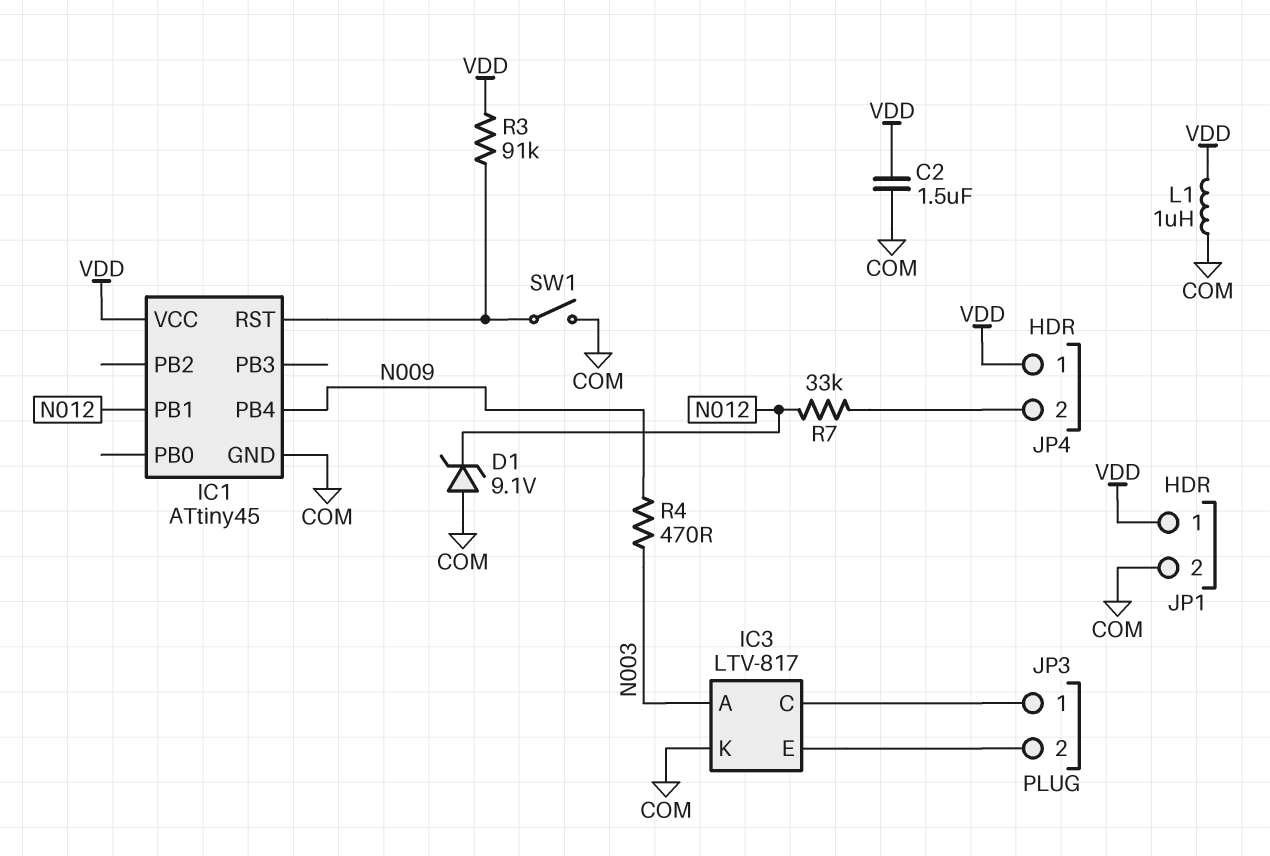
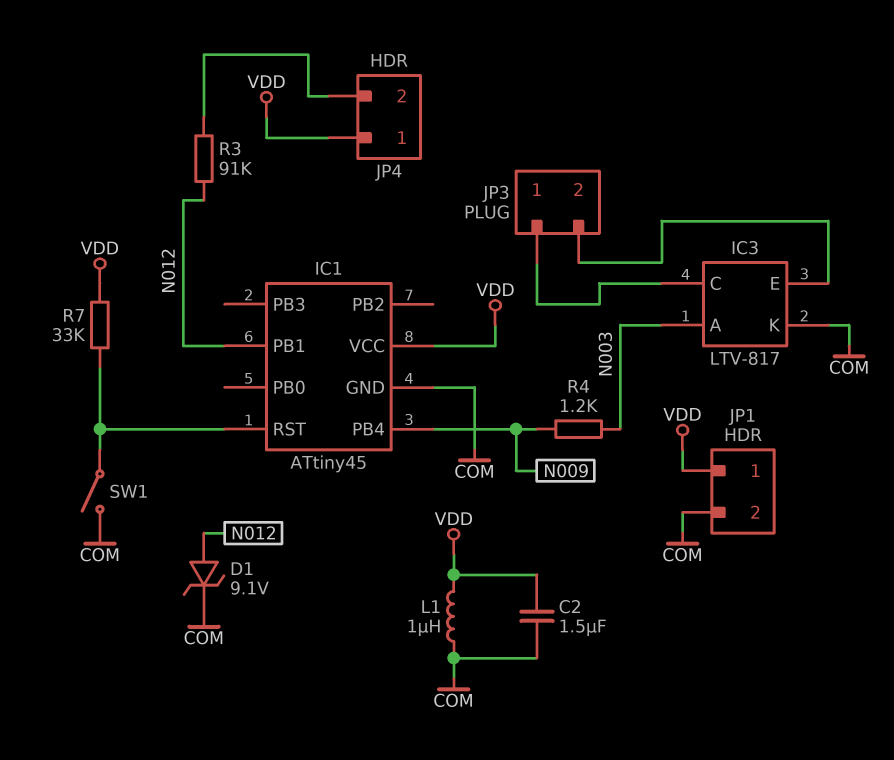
D1: zener 9.1V (A COM, K N012) -> zener 9.1V (A N012, K COM)
R3: 91k (IC1/RST, VDD) -> 91k (JP4/2, N012)
R4: 470 (N003, N009) -> 1.2k (N003, N009)
R7: 33k (JP4/2, N012) -> 33k (IC1/RST, VDD)

